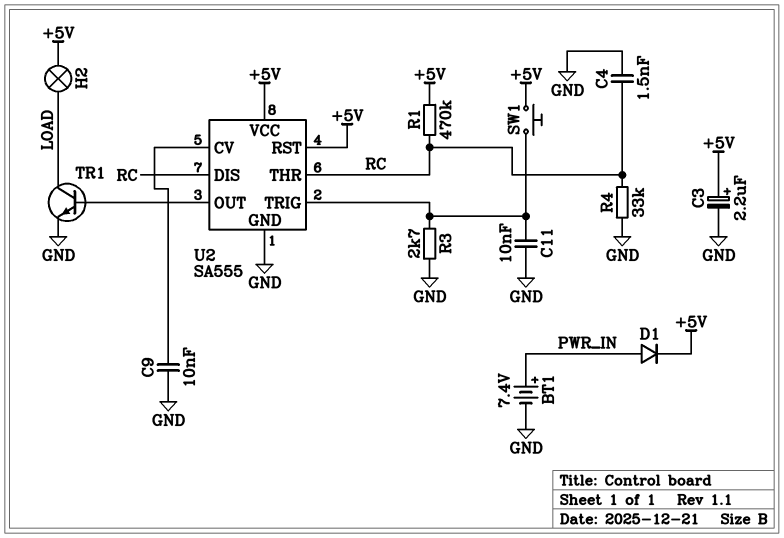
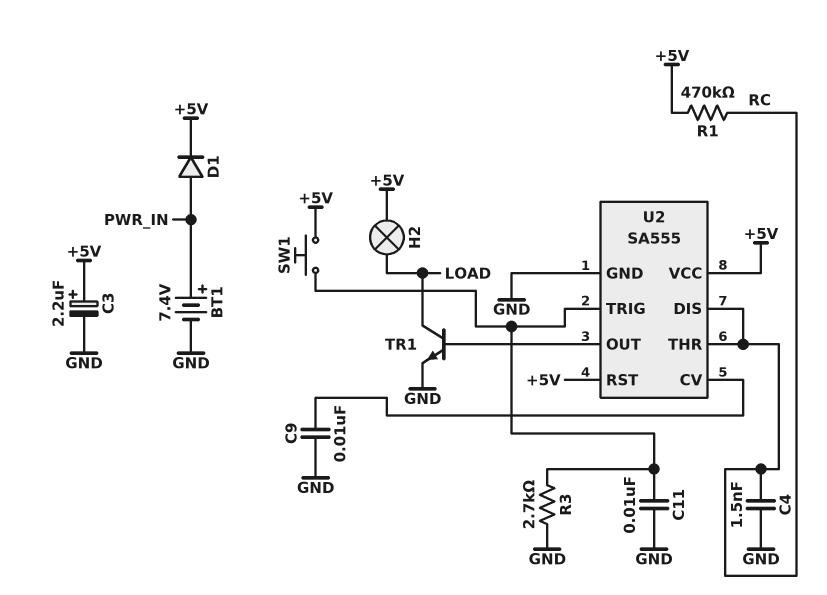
R4: 33k (GND, RC) -> none

